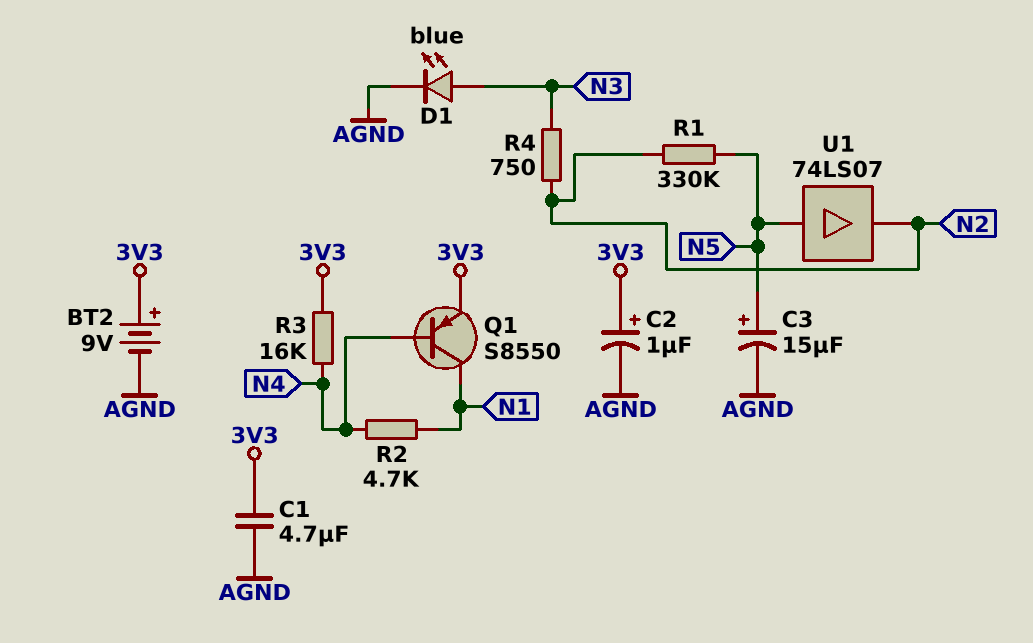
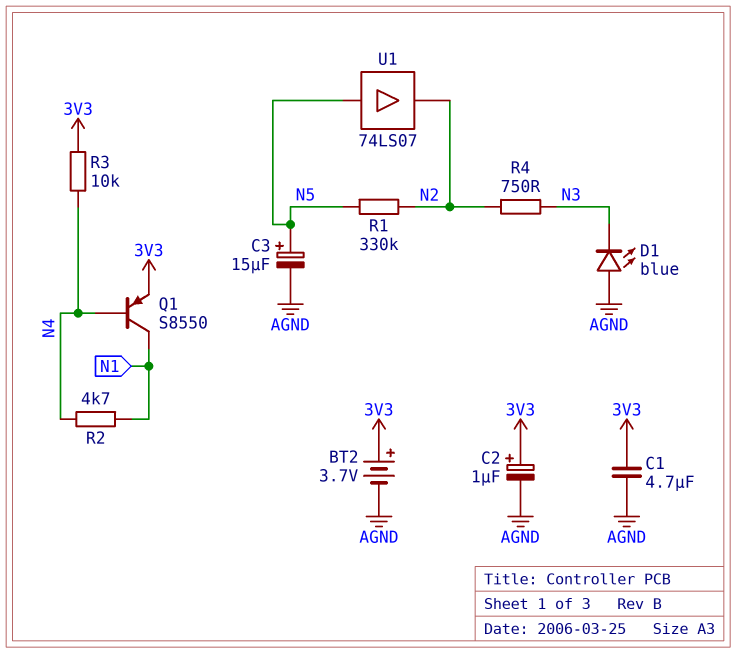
BT2: 9V (plus 3V3, minus AGND) -> 3.7V (plus 3V3, minus AGND)
D1: LED blue (A N3, K AGND) -> LED blue (A AGND, K N3)
R3: 16k (3V3, N4) -> 10k (3V3, N4)

